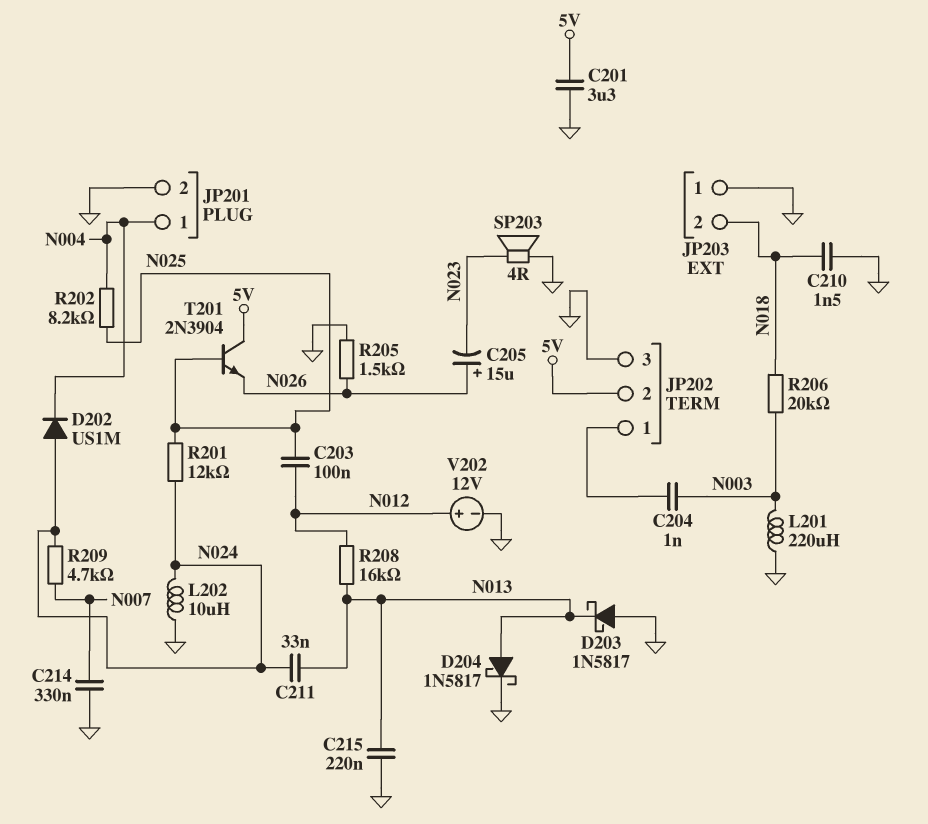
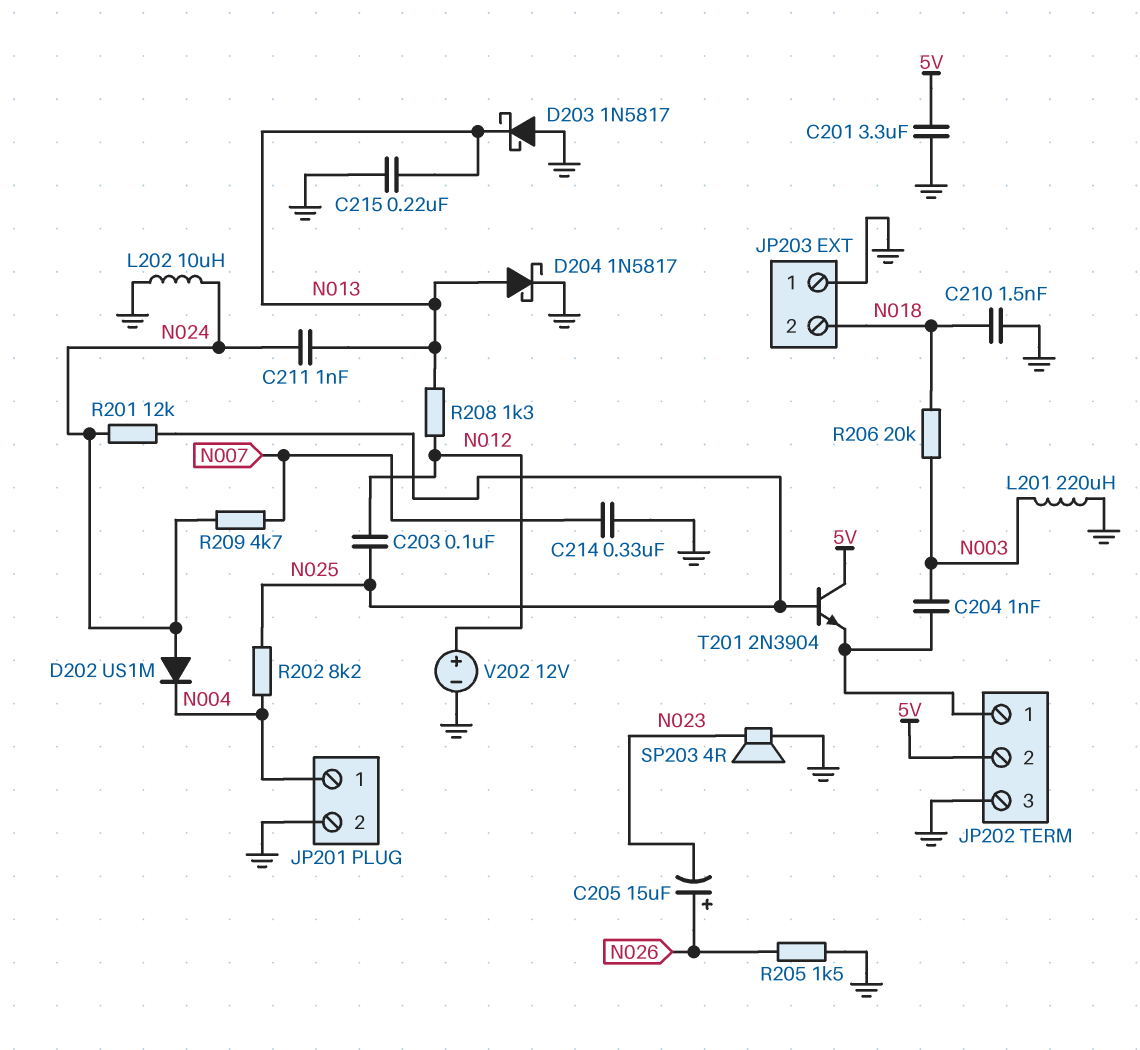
C211: 33nF (N013, N024) -> 1nF (N013, N024)
R208: 16k (N012, N013) -> 1.3k (N012, N013)
T201: NPN 2N3904 (B N025, C 5V, E N026) -> NPN 2N3904 (B N025, C 5V, E JP202/1)

